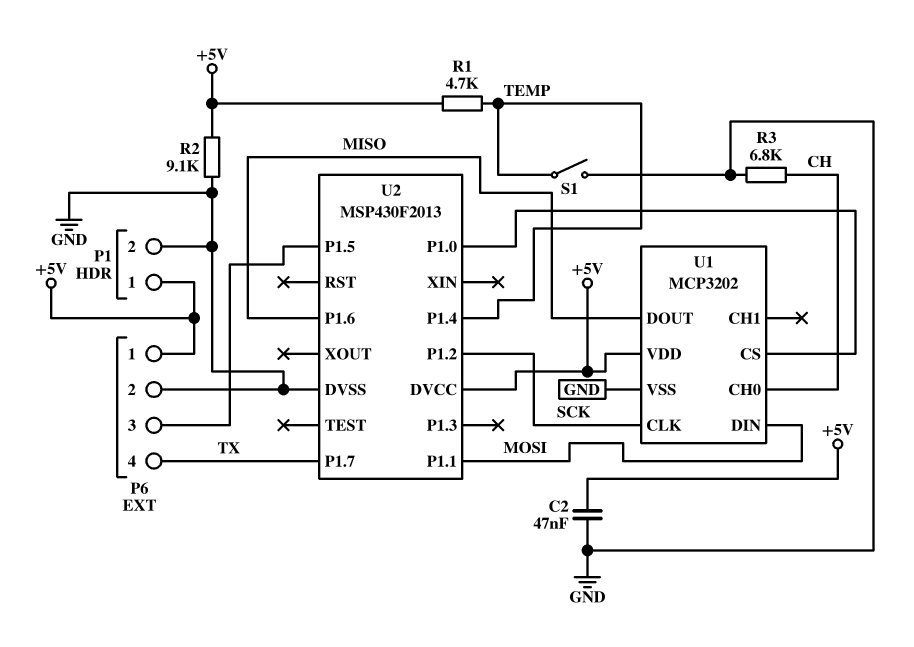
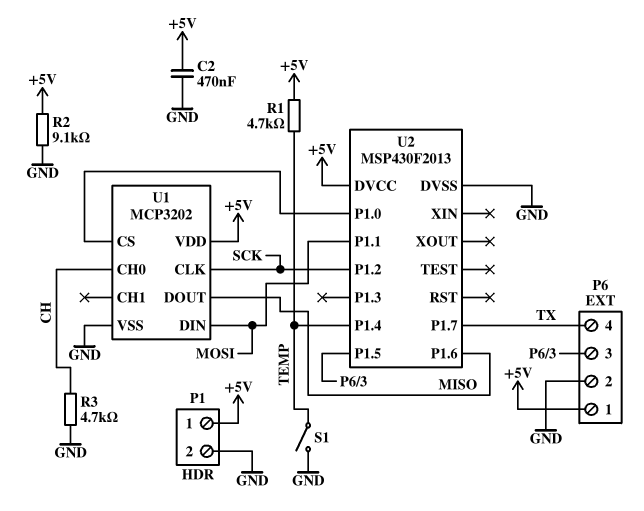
C2: 47nF (+5V, GND) -> 470nF (+5V, GND)
R3: 6.8k (CH, GND) -> 4.7k (CH, GND)

